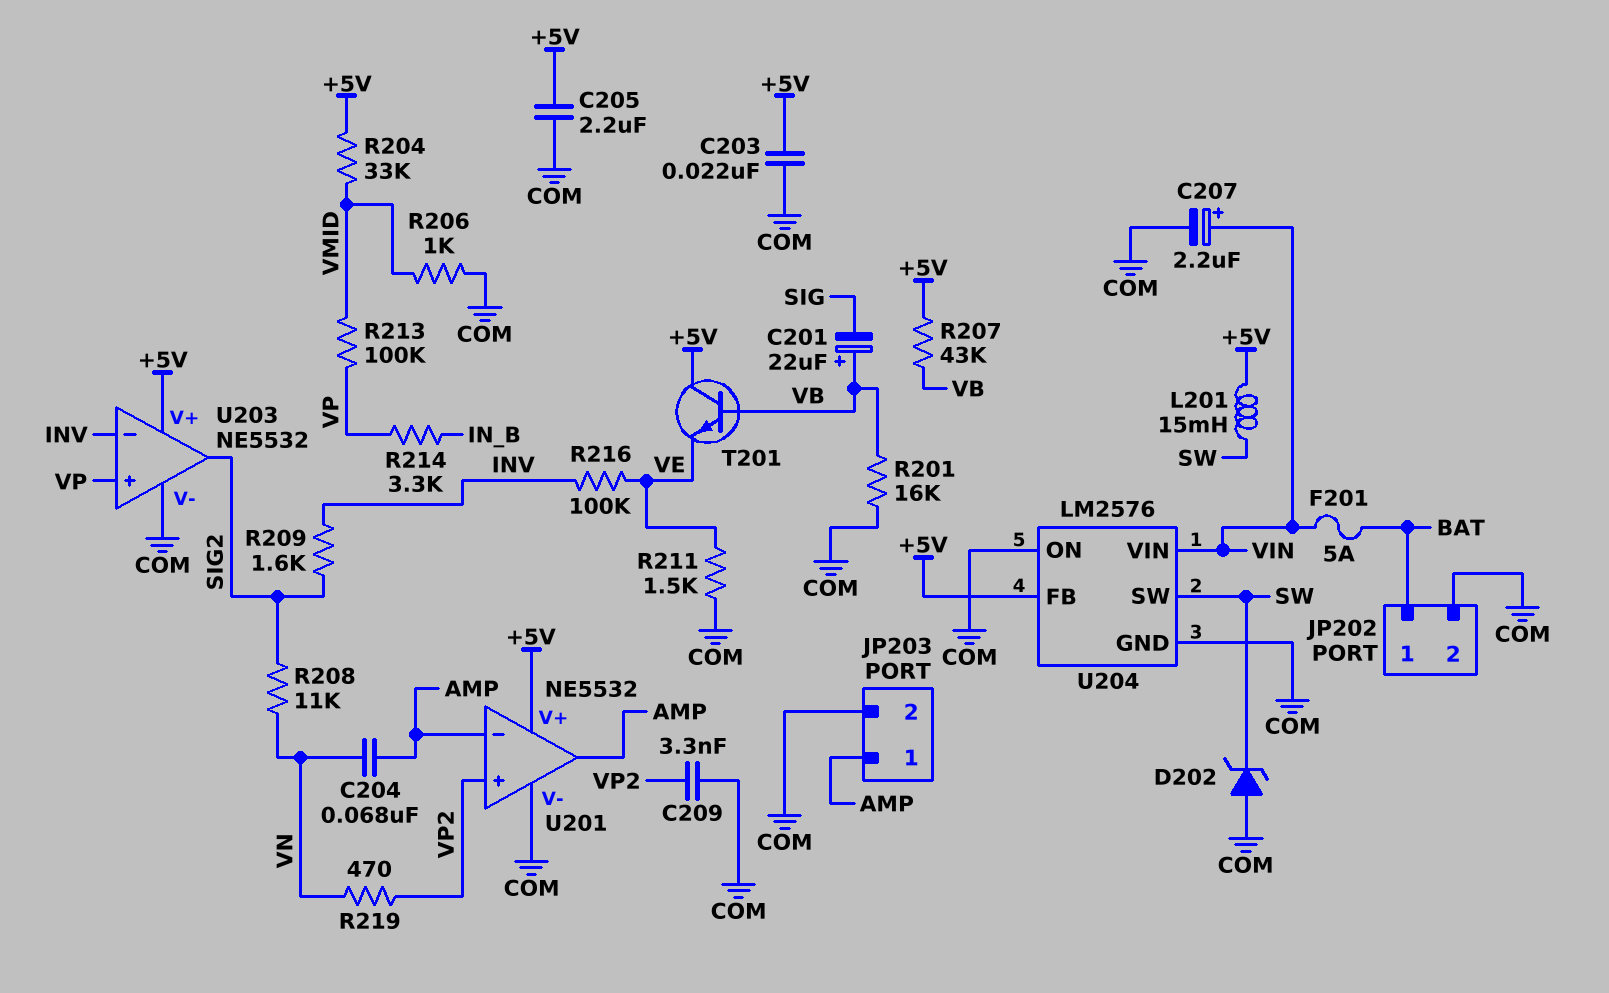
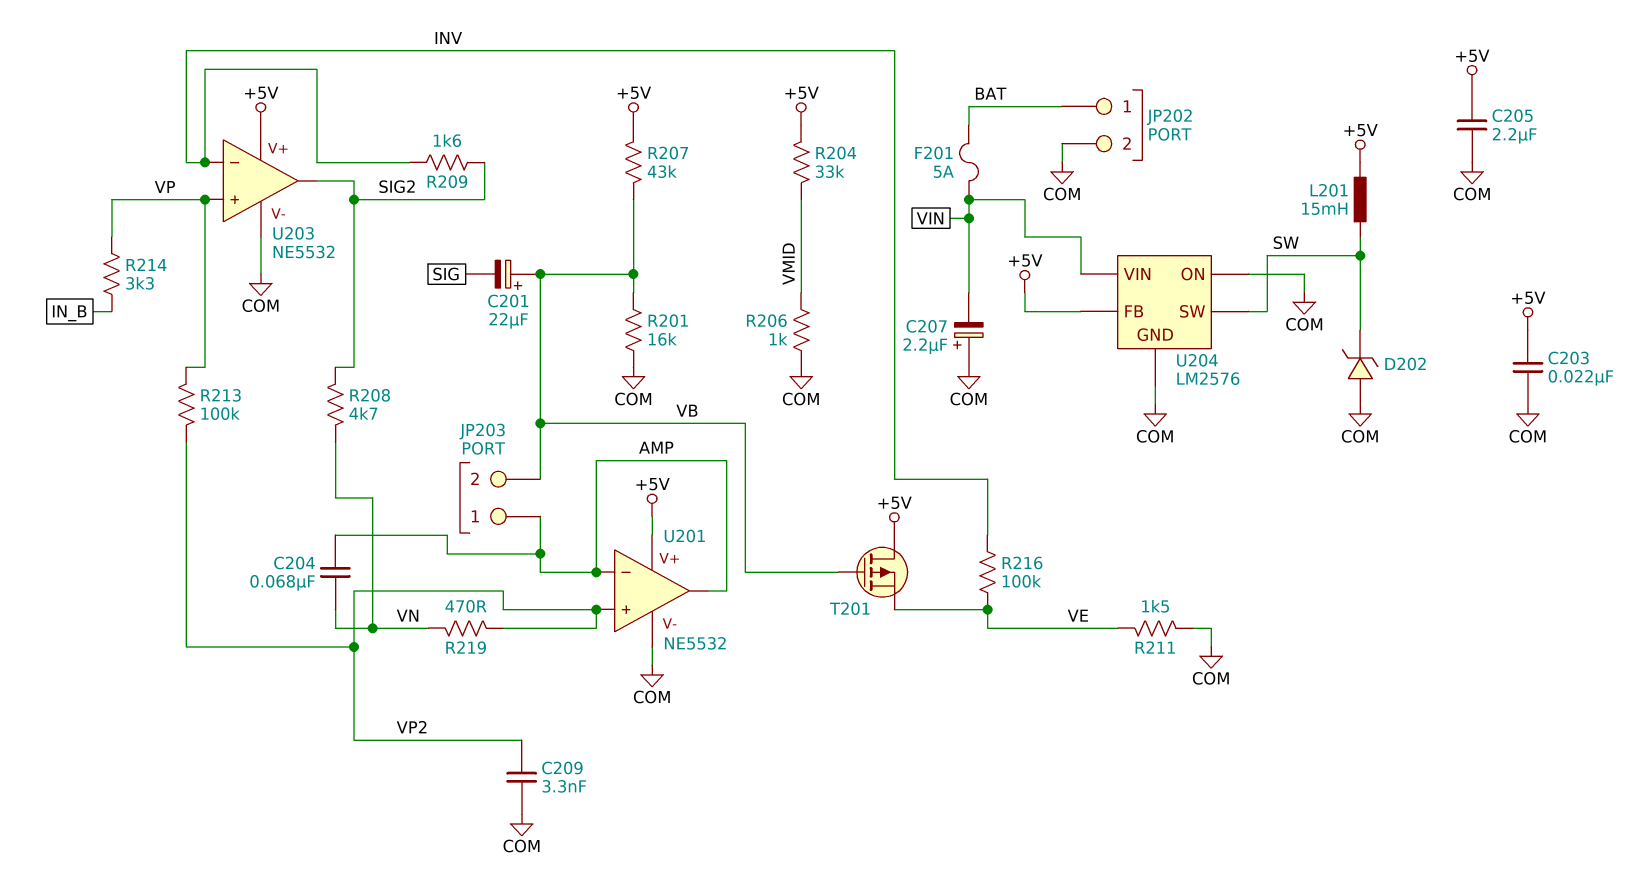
C207: 2.2uF (plus VIN, minus COM) -> 2.2uF (plus COM, minus VIN)
JP203 pin 2: COM -> VB
R208: 11k (SIG2, VN) -> 4.7k (SIG2, VN)
R213: 100k (VMID, VP) -> 100k (VP, VP2)
T201: NPN (B VB, C +5V, E VE) -> PMOS (G VB, D +5V, S VE)

